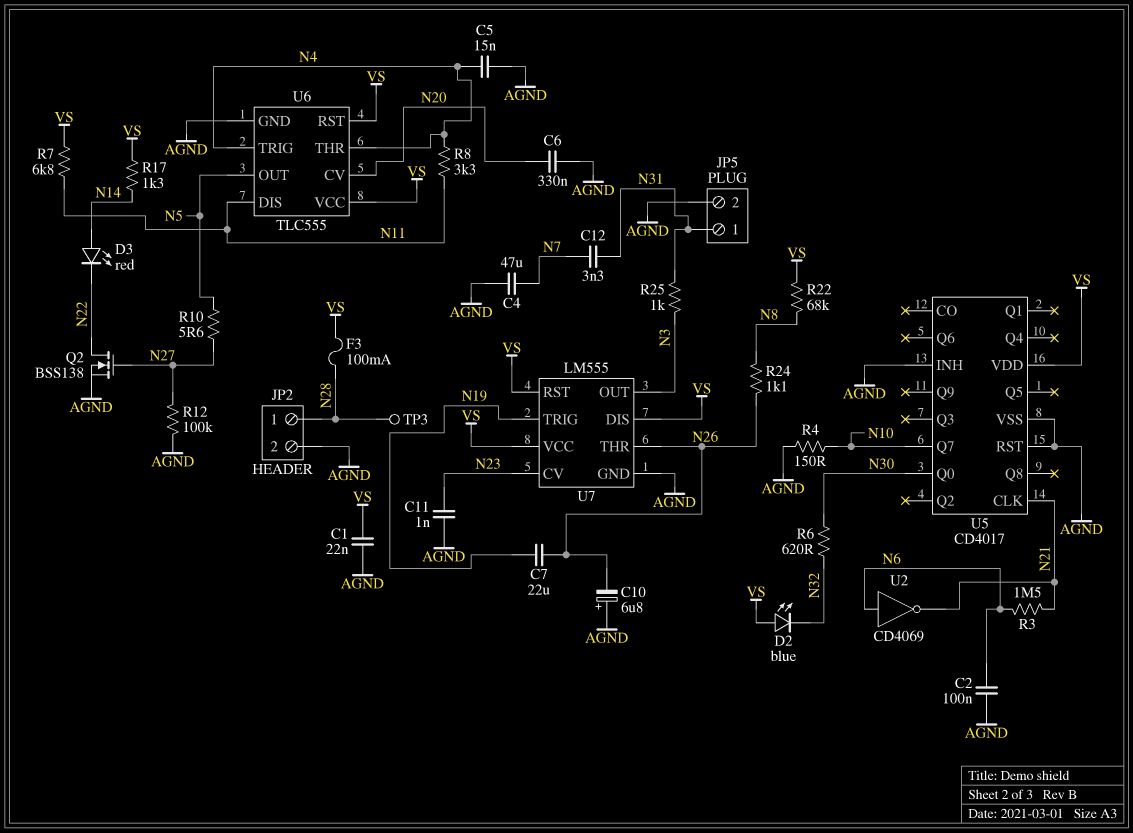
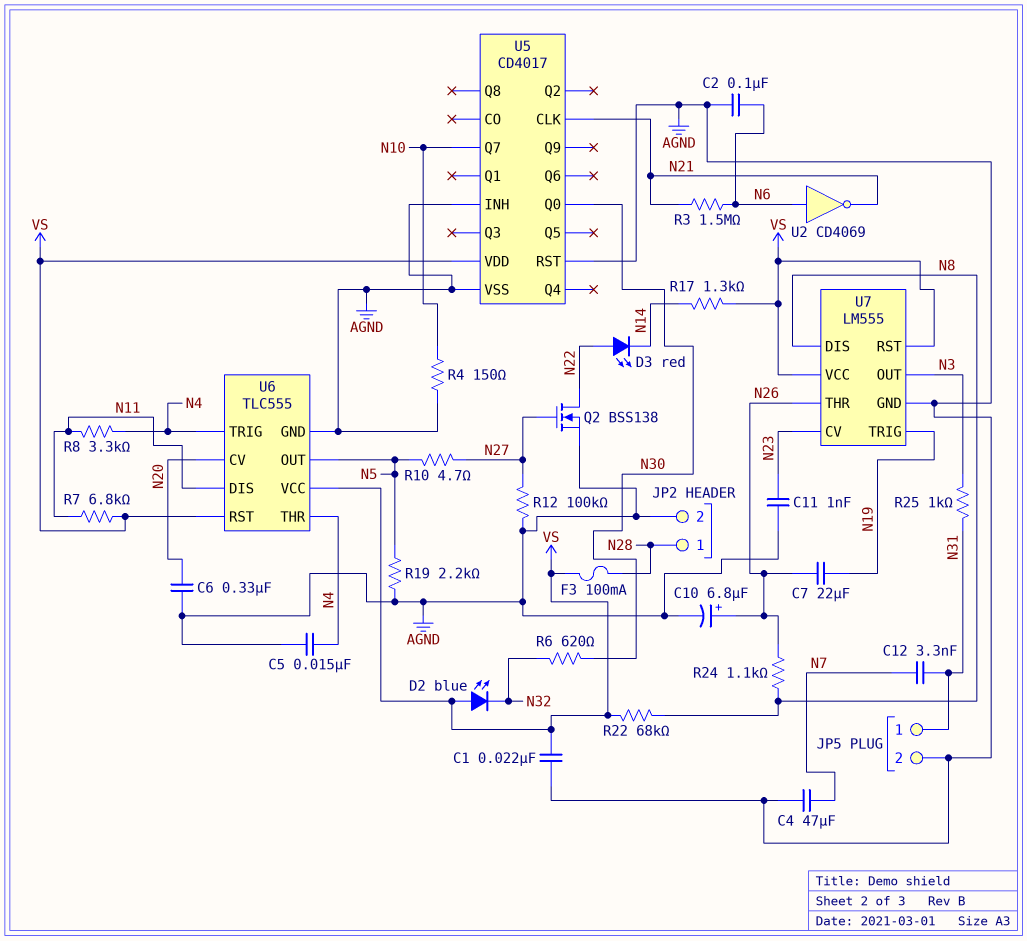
C10: 6.8uF (plus AGND, minus N26) -> 6.8uF (plus N26, minus AGND)
D3: LED red (A N14, K N22) -> LED red (A N22, K N14)
R10: 5.6 (N5, N27) -> 4.7 (N5, N27)
R19: none -> 2.2k (AGND, N5)
TP3: test point (N28) -> none
U7 pin DIS: VS -> N8

